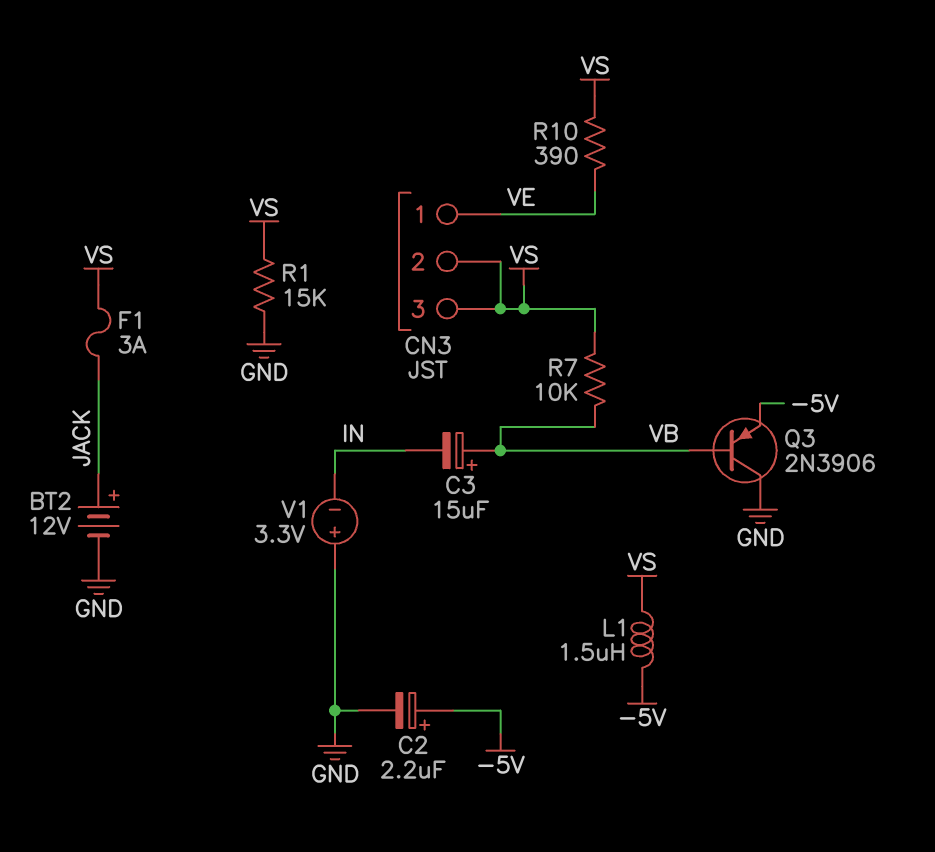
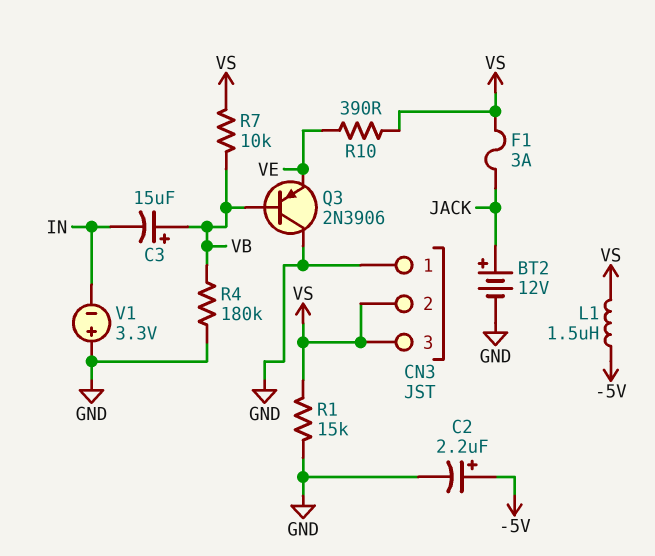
CN3 pin 1: VE -> GND
Q3: PNP 2N3906 (B VB, C GND, E -5V) -> PNP 2N3906 (B VB, C GND, E VE)
R4: none -> 180k (GND, VB)

